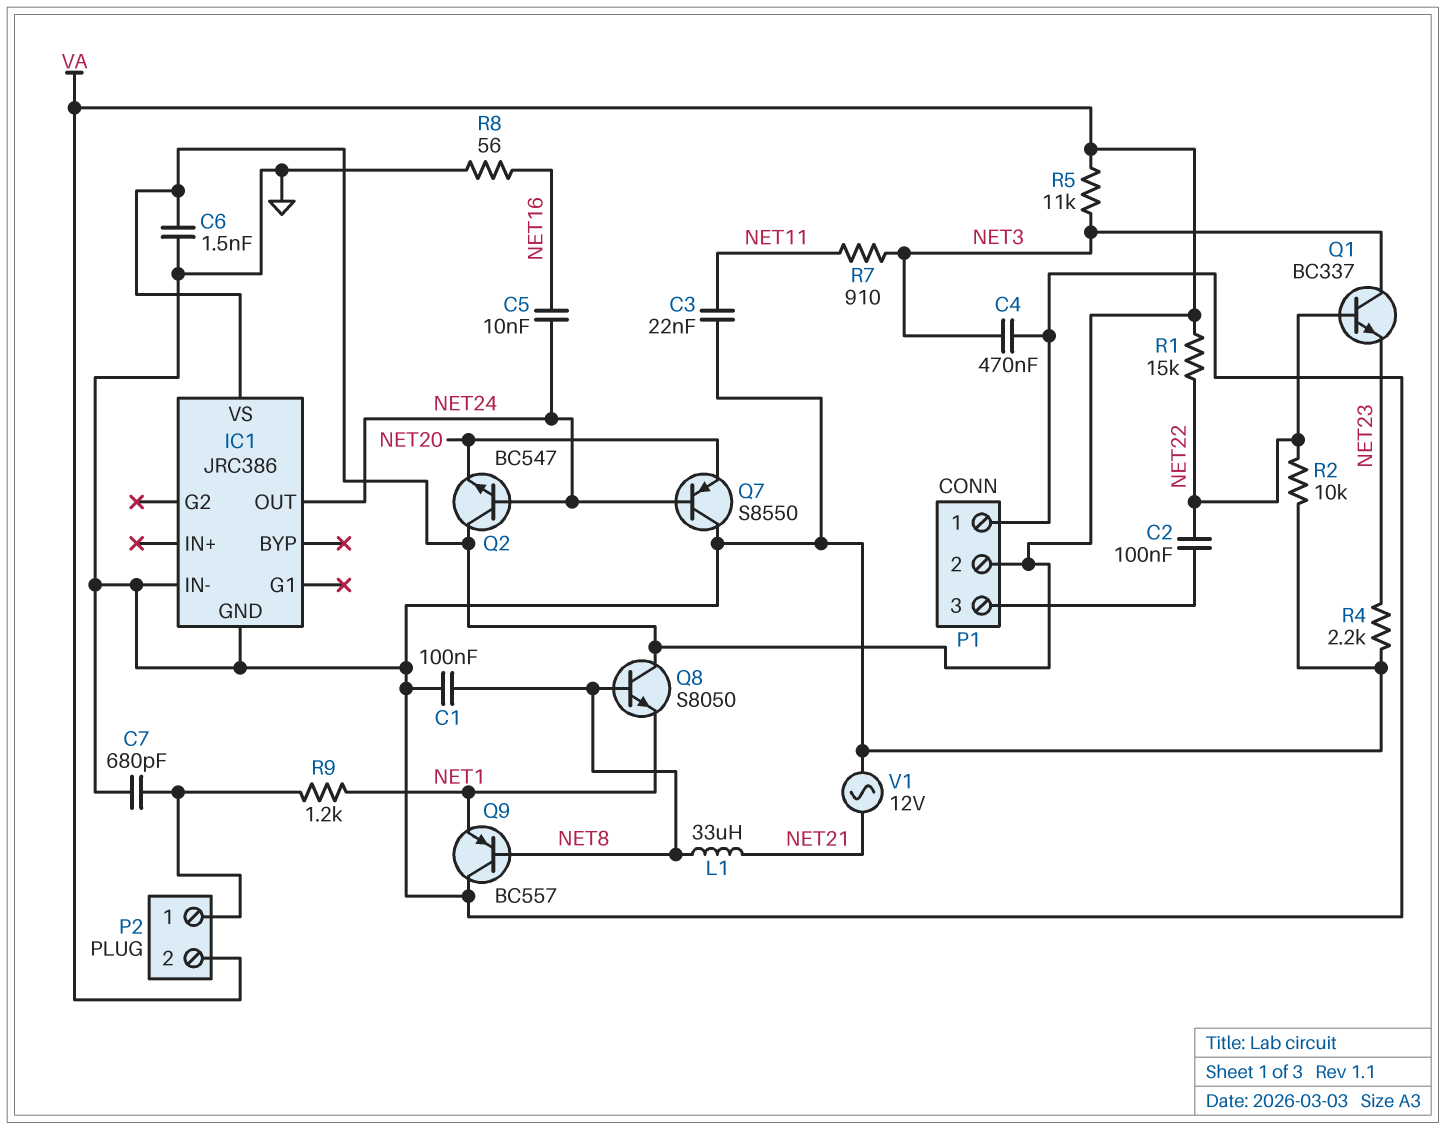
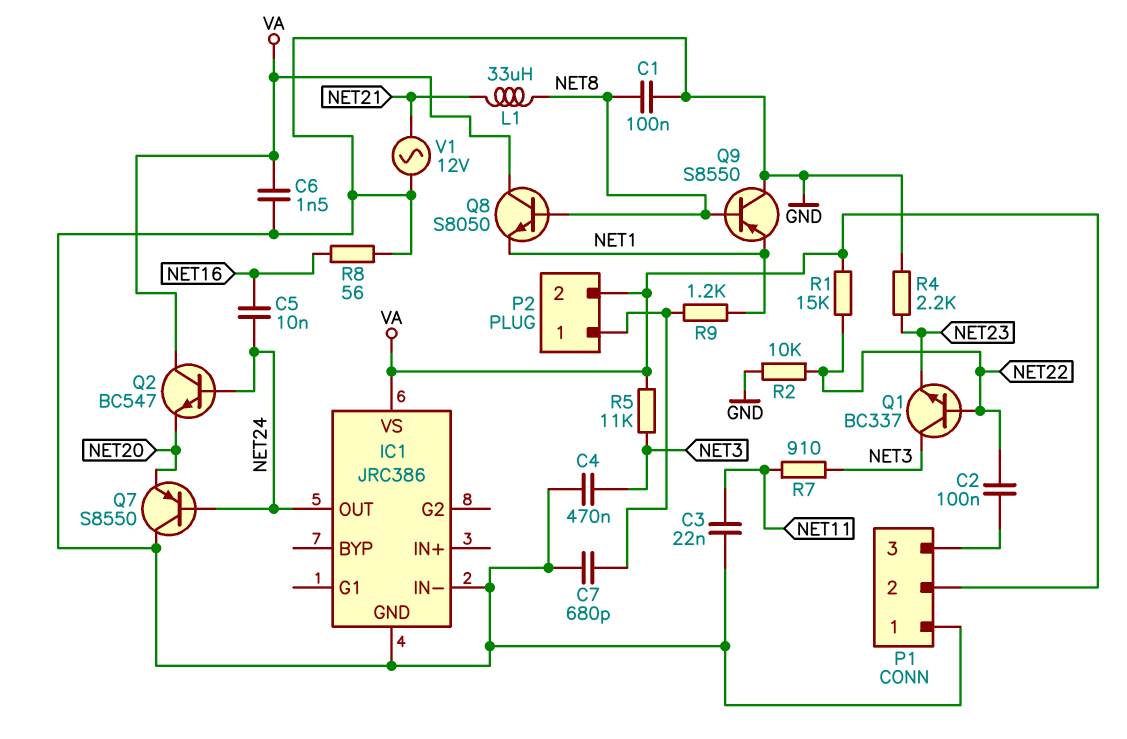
Q9: PNP BC557 (B NET8, C GND, E NET1) -> PNP S8550 (B NET8, C GND, E NET1)

